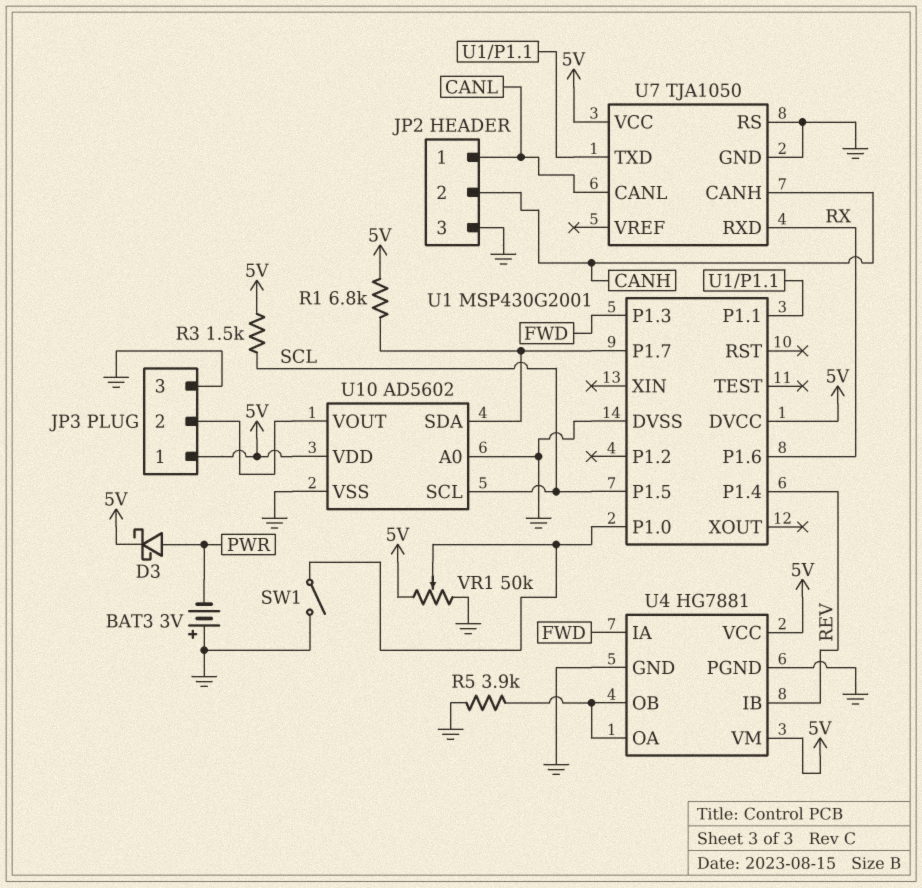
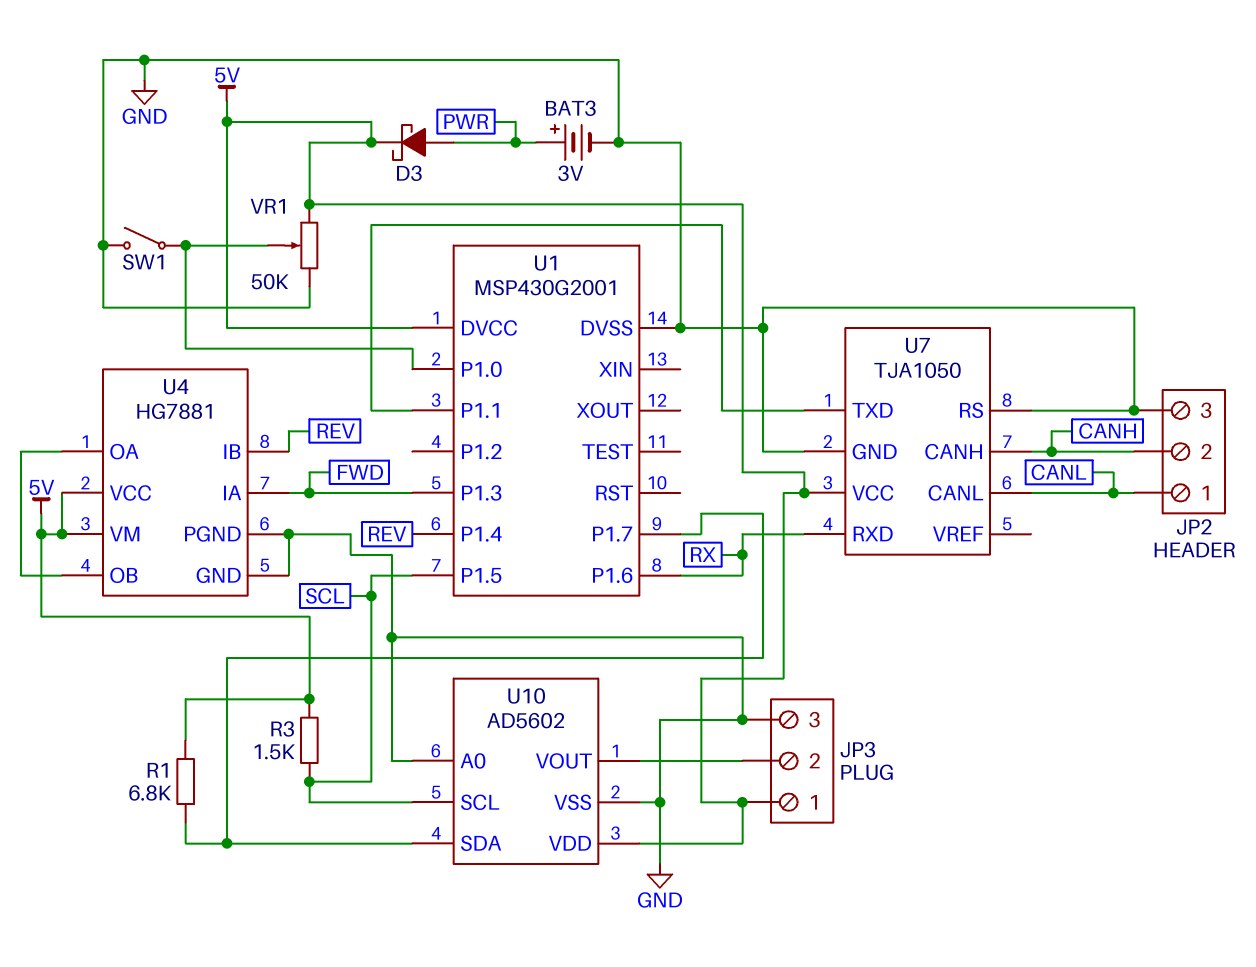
BAT3: 3V (plus GND, minus PWR) -> 3V (plus PWR, minus GND)
R5: 3.9k (GND, U4/OA) -> none

